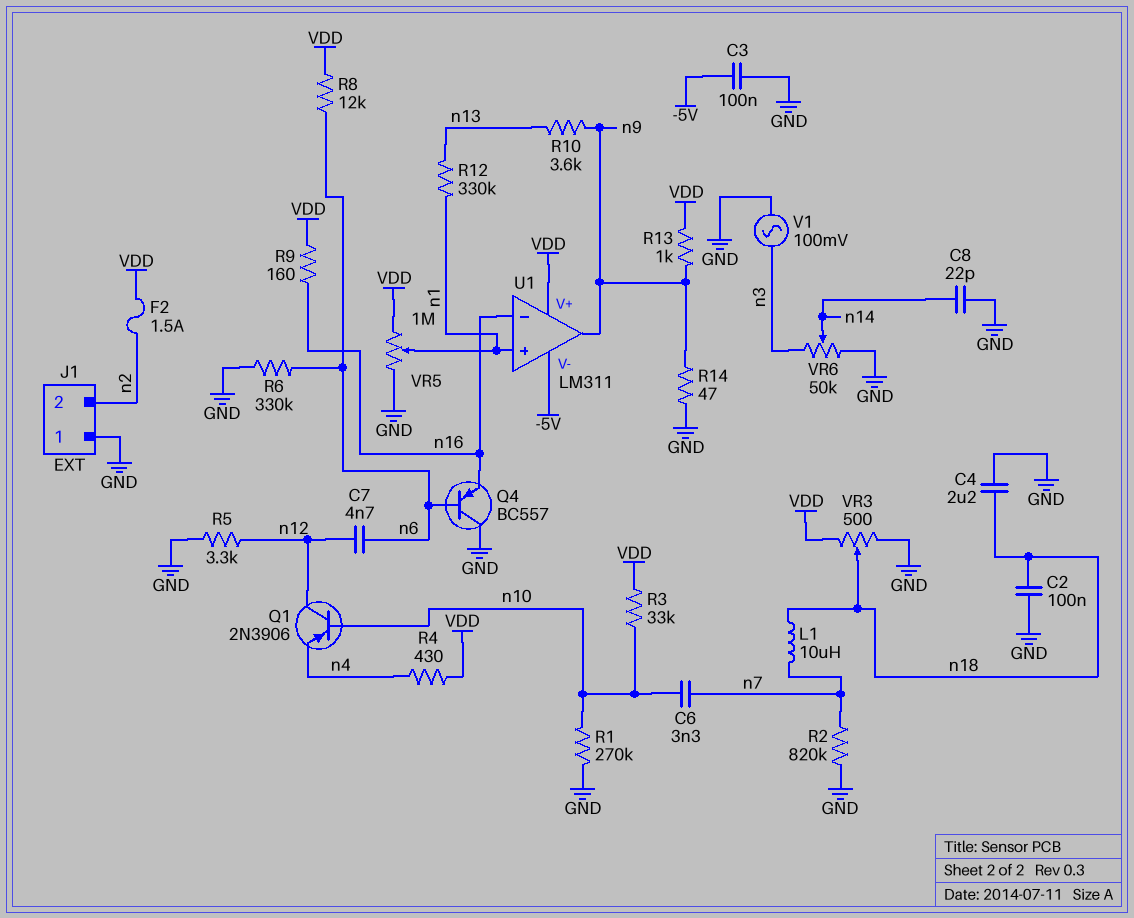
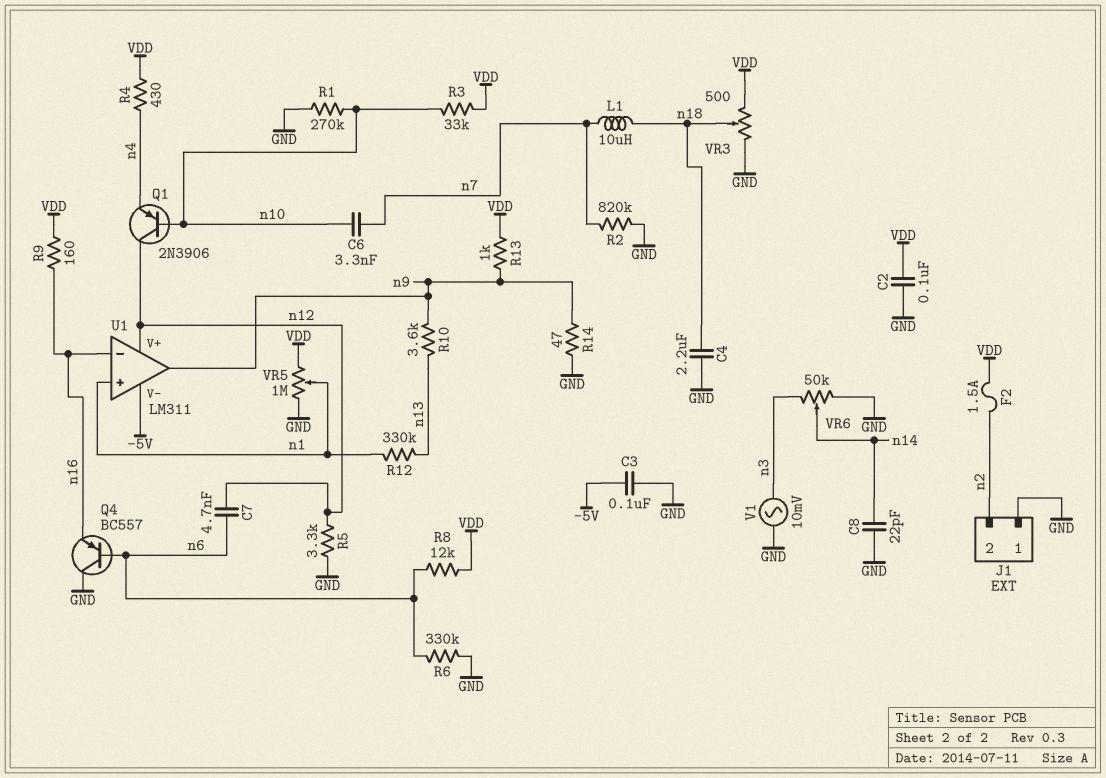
C2: 100nF (GND, n18) -> 100nF (GND, VDD)
U1 pin V+: VDD -> n12
V1: AC 100mV (GND, n3) -> AC 10mV (GND, n3)

